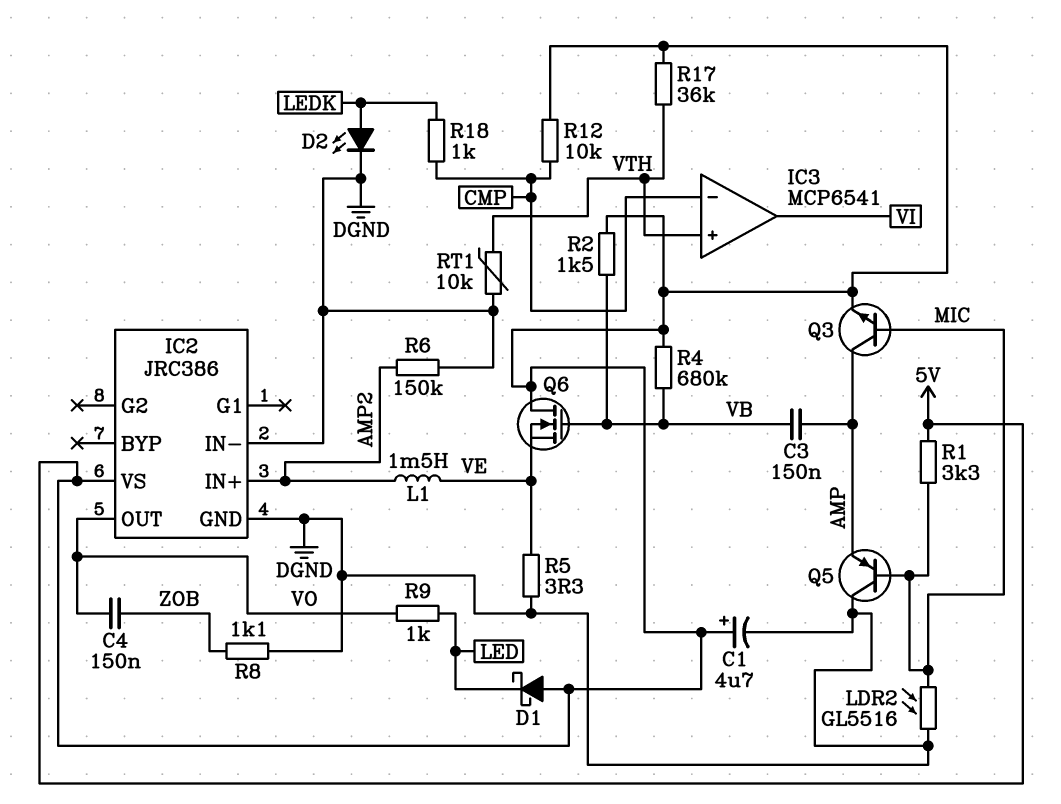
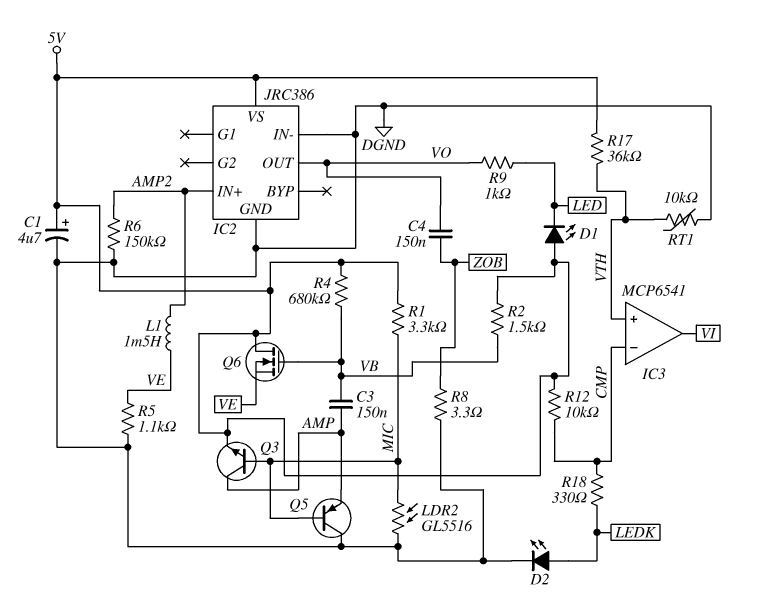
D1: schottky (A 5V, K LED) -> LED (A 5V, K LED)
R5: 3.3 (DGND, VE) -> 1.1k (DGND, VE)
R8: 1.1k (DGND, ZOB) -> 3.3 (DGND, ZOB)
R18: 1k (CMP, LEDK) -> 330 (CMP, LEDK)

